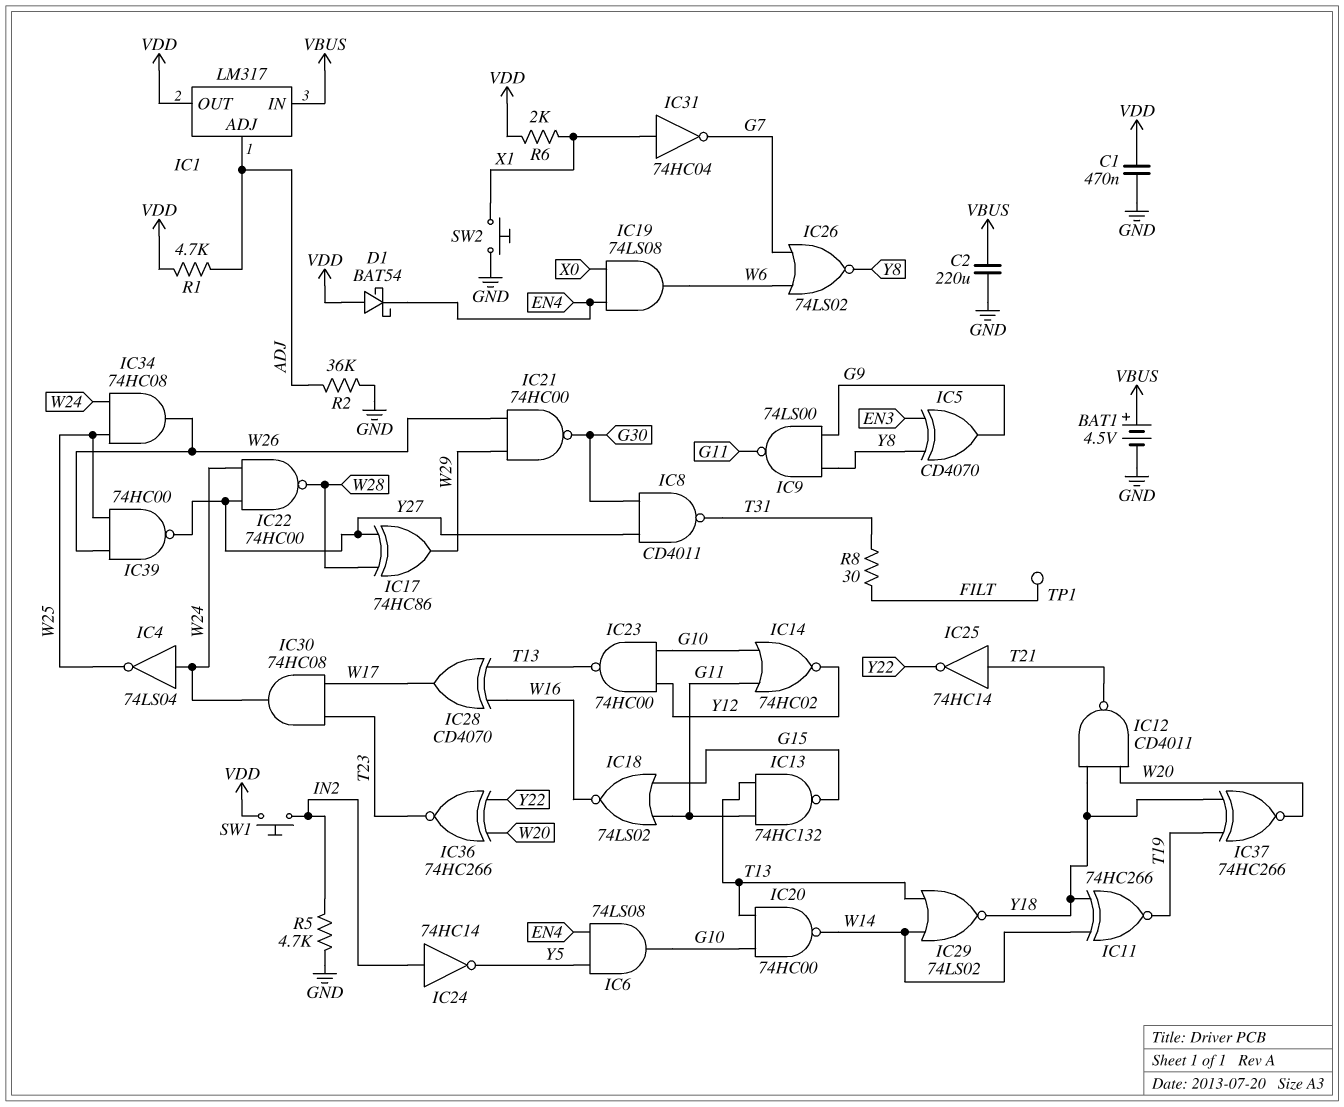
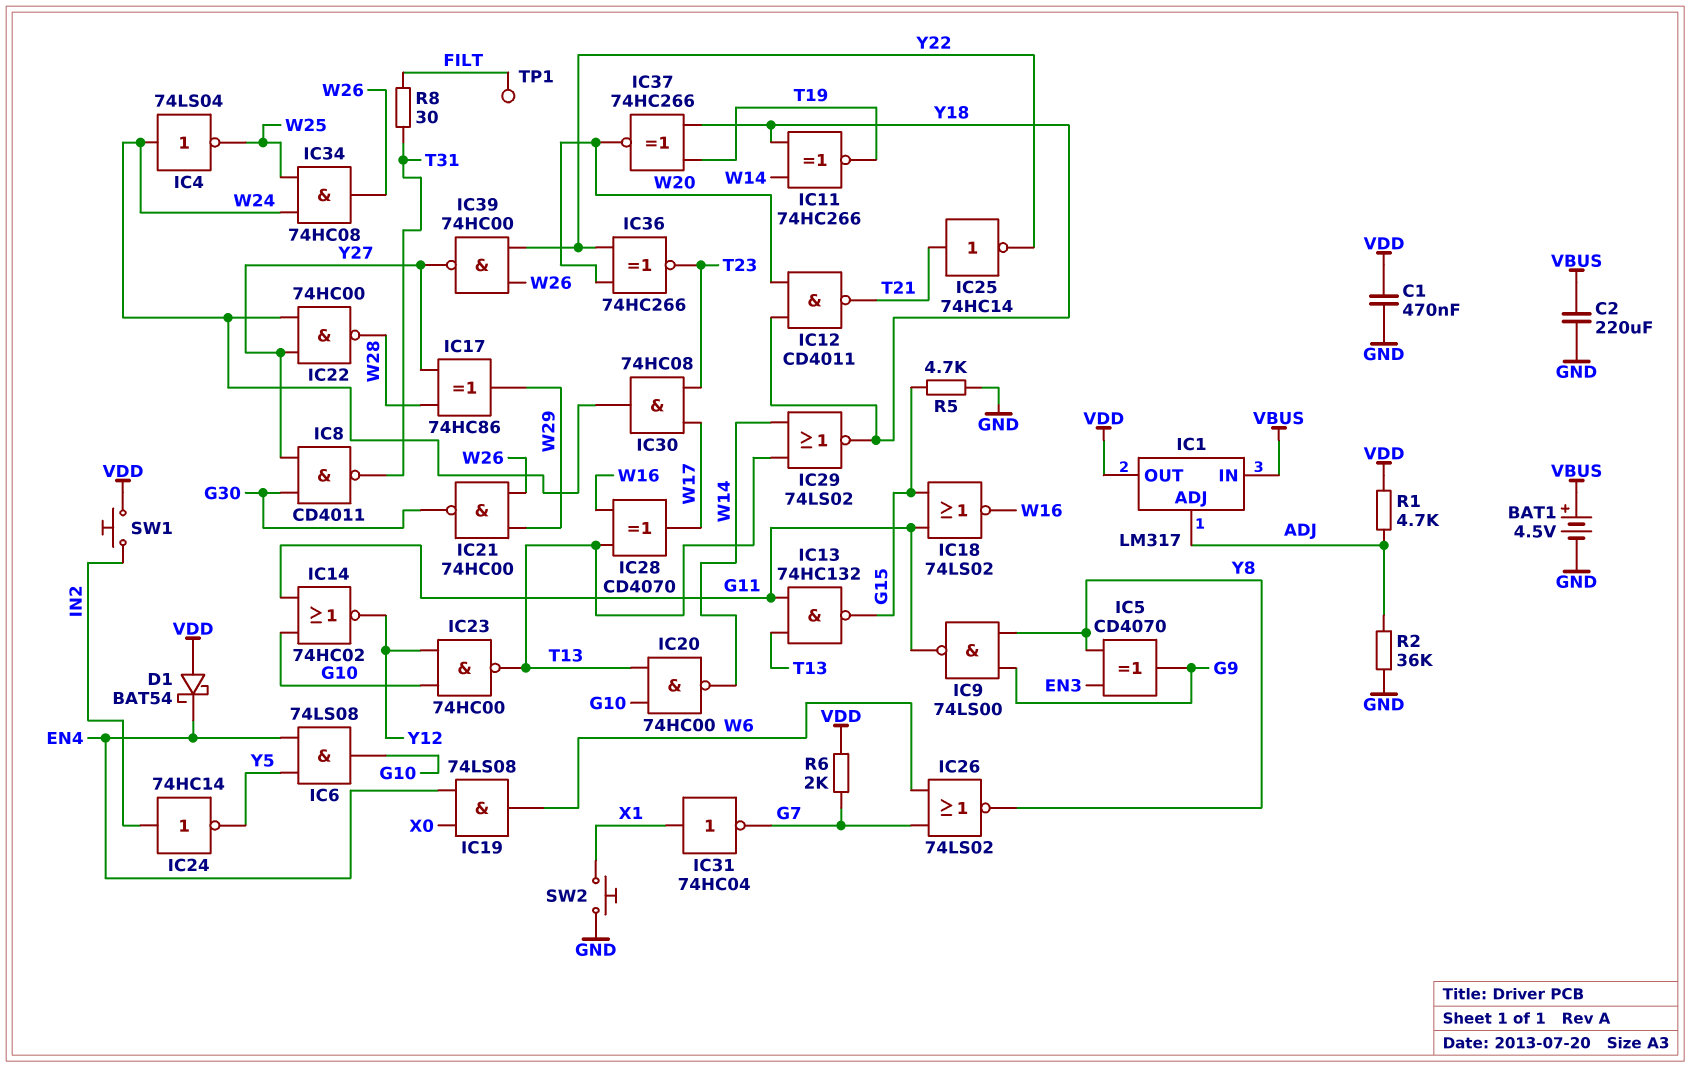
IC39: NAND 74HC00 (in W25, in W26, out Y27) -> NAND 74HC00 (in W26, in Y22, out Y27)
R5: 4.7k (GND, IN2) -> 4.7k (G15, GND)
R6: 2k (VDD, X1) -> 2k (G7, VDD)

